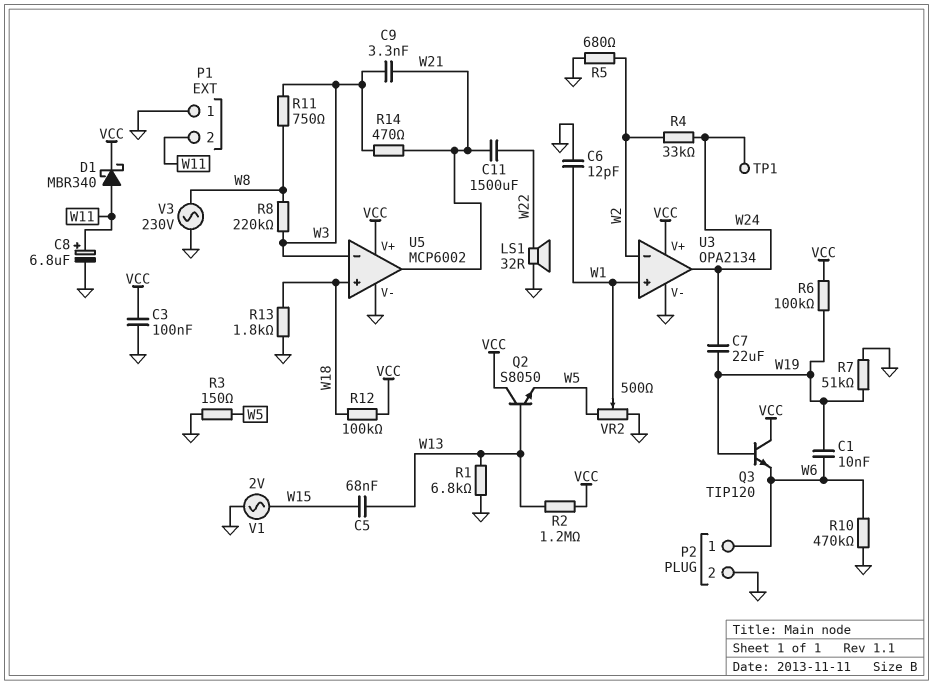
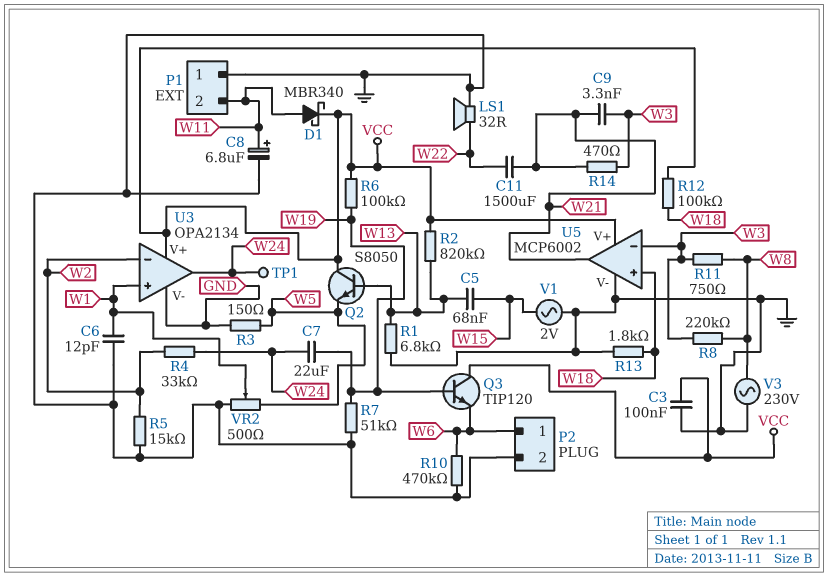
C1: 10nF (W6, W19) -> none
R2: 1.2M (VCC, W13) -> 820k (VCC, W13)
R5: 680 (GND, W2) -> 15k (GND, W2)

